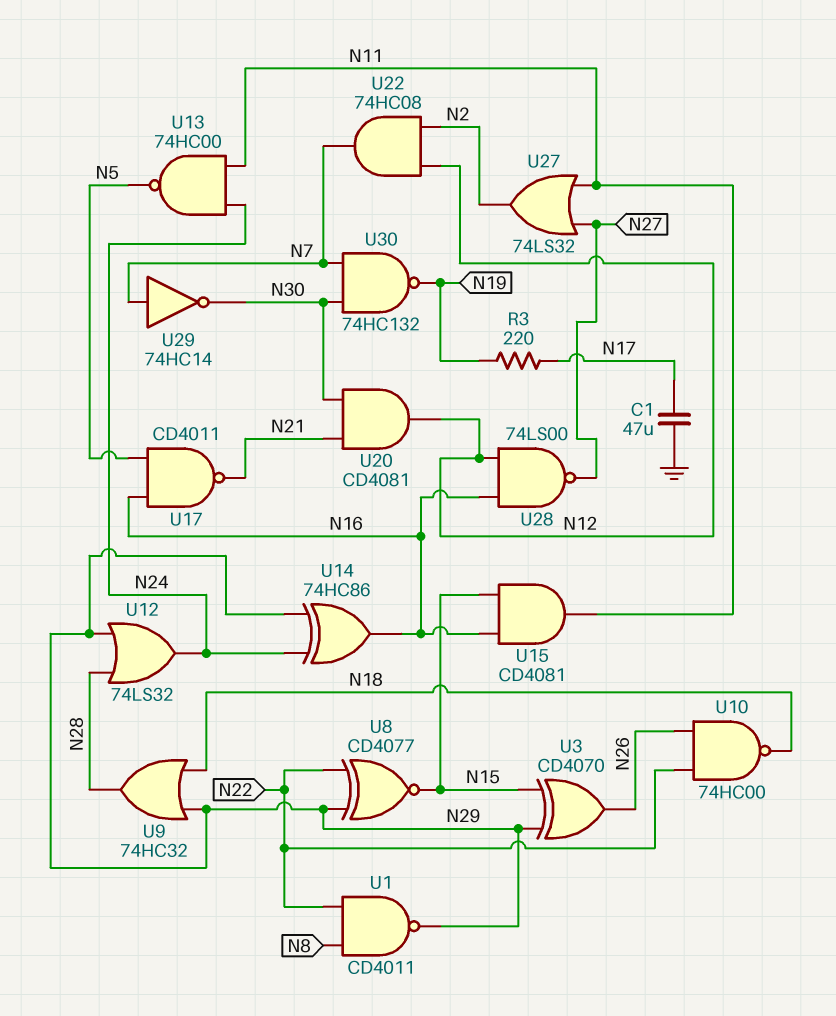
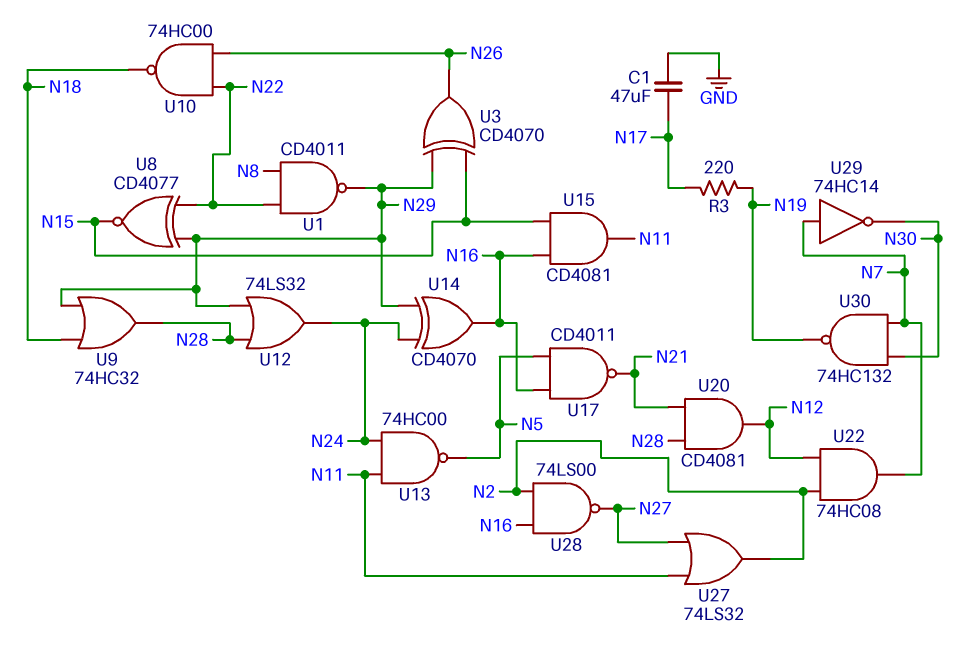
U14: XOR 74HC86 (in N24, in N29, out N16) -> XOR CD4070 (in N24, in N29, out N16)
U20: AND CD4081 (in N21, in N30, out N12) -> AND CD4081 (in N21, in N28, out N12)
U28: NAND 74LS00 (in N12, in N16, out N27) -> NAND 74LS00 (in N2, in N16, out N27)

